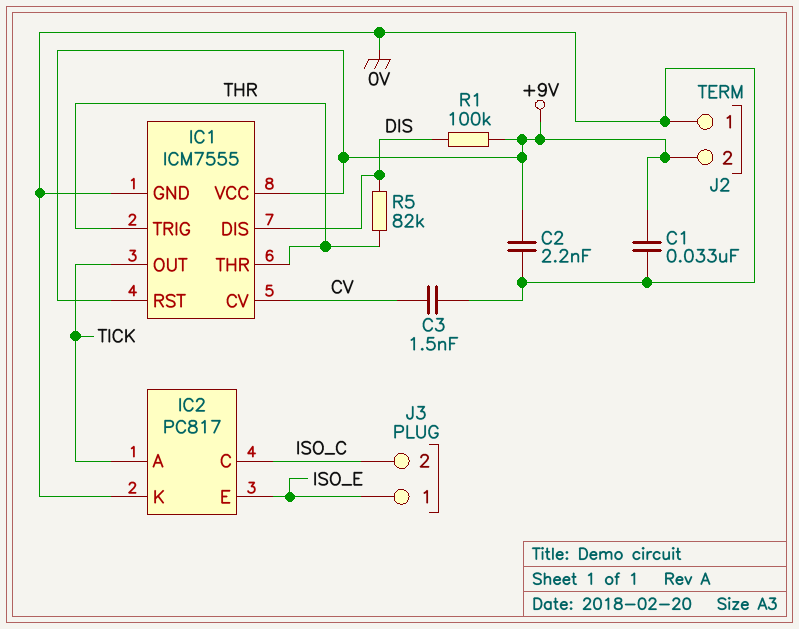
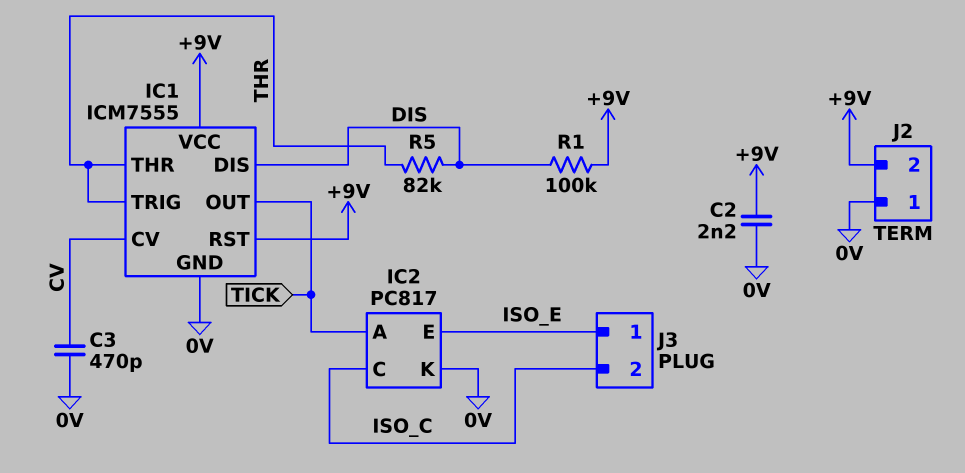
C1: 33nF (+9V, 0V) -> none
C3: 1.5nF (0V, CV) -> 470pF (0V, CV)

